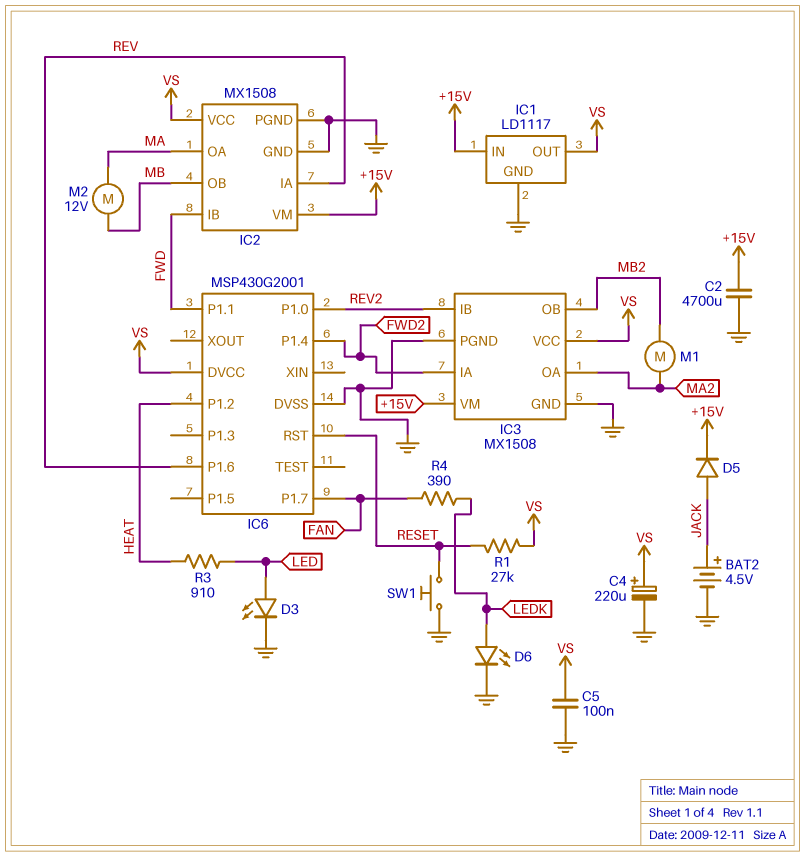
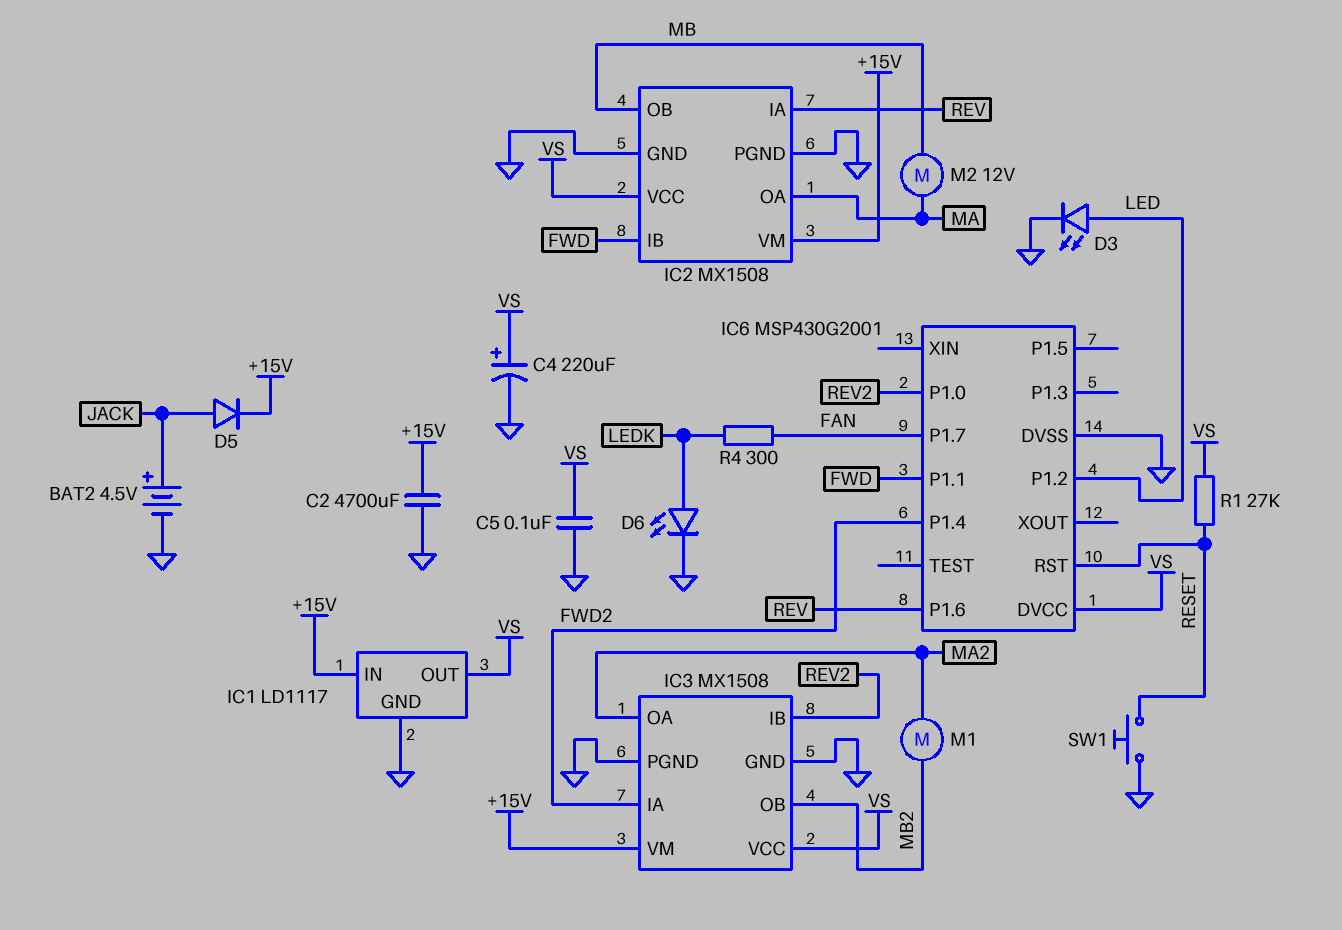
IC6 pin P1.2: HEAT -> LED
R3: 910 (HEAT, LED) -> none
R4: 390 (FAN, LEDK) -> 300 (FAN, LEDK)

